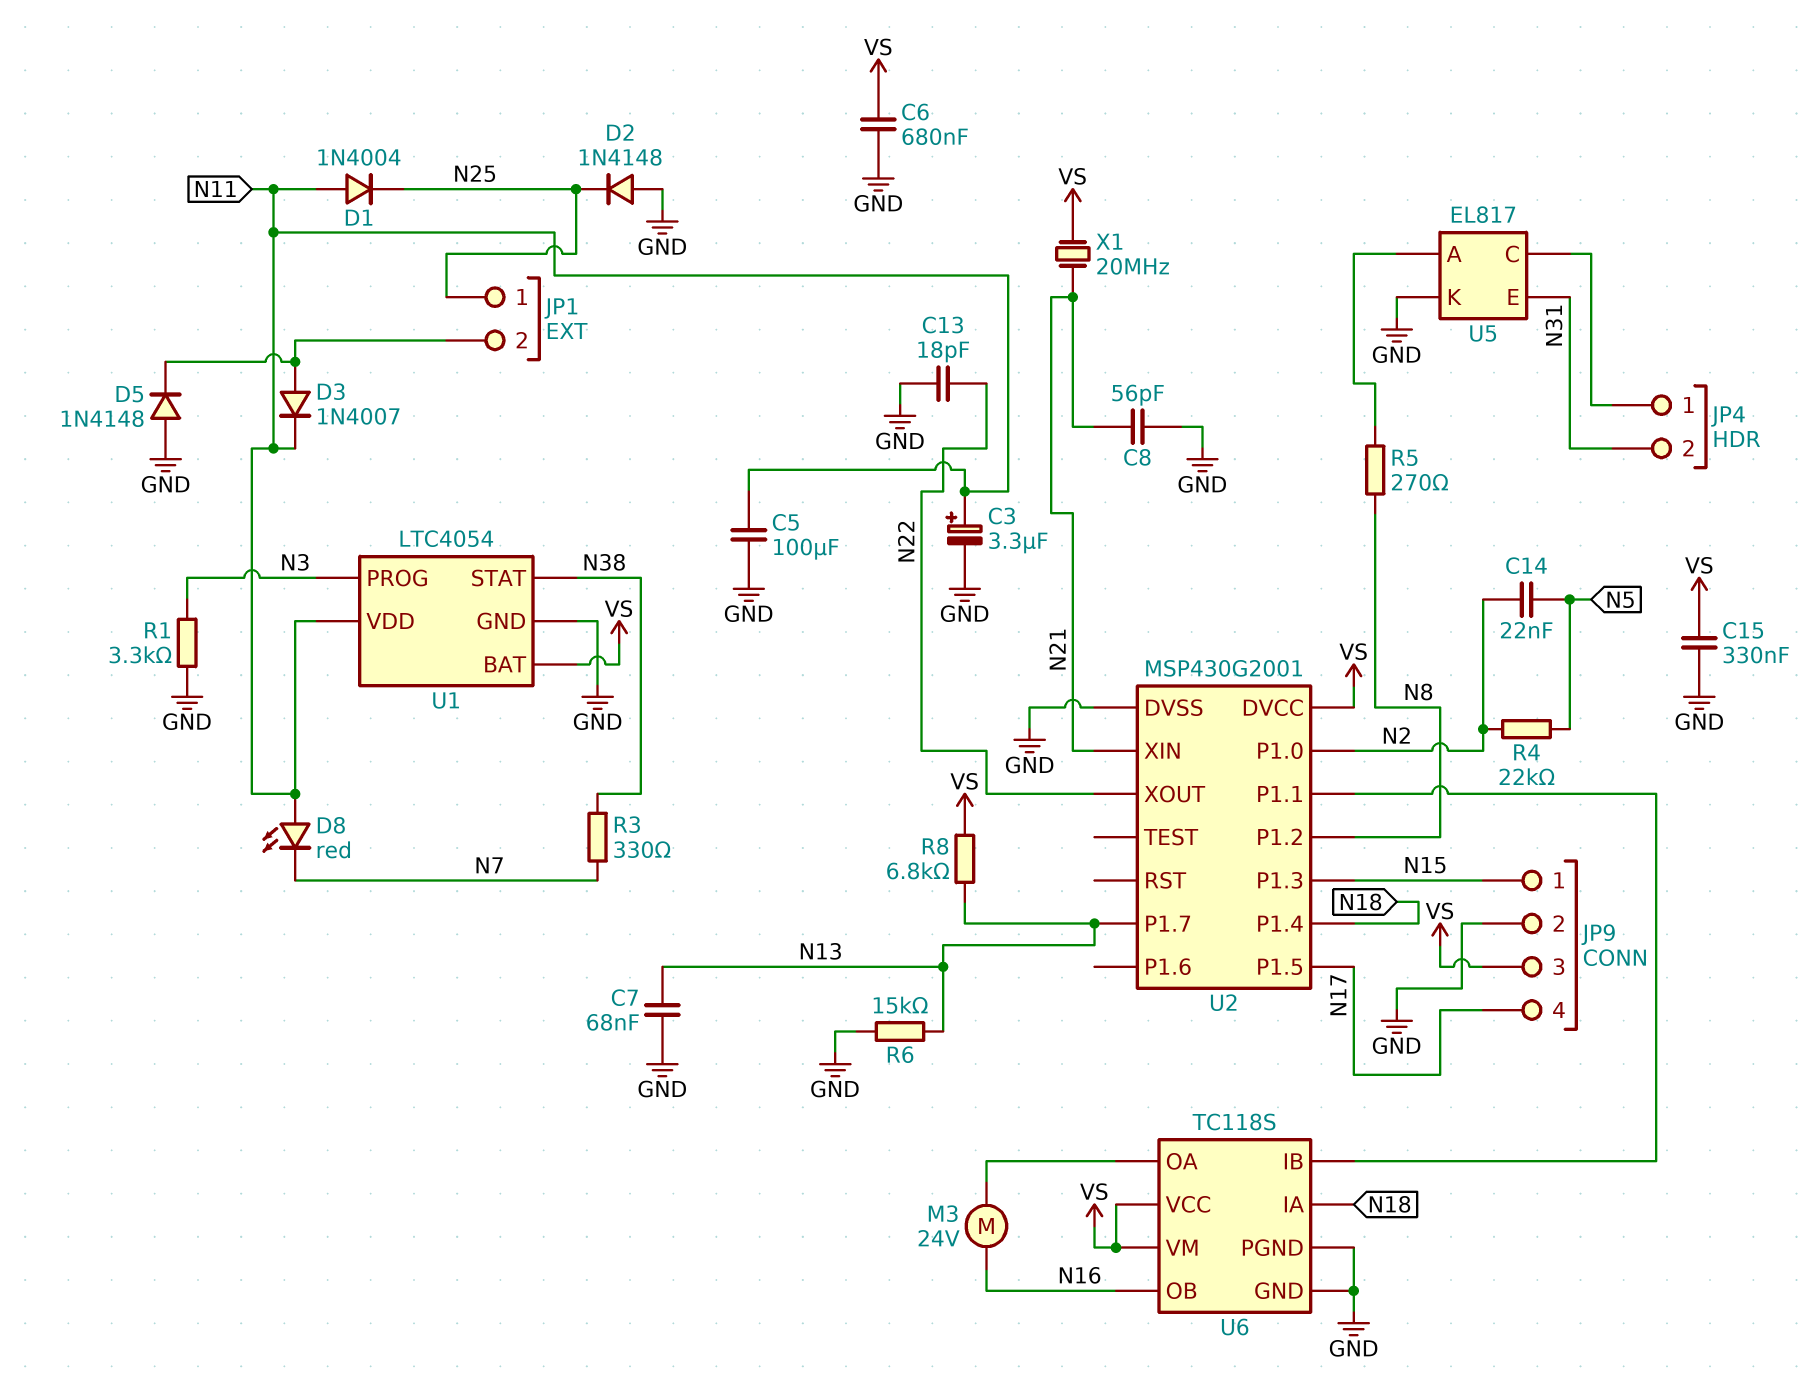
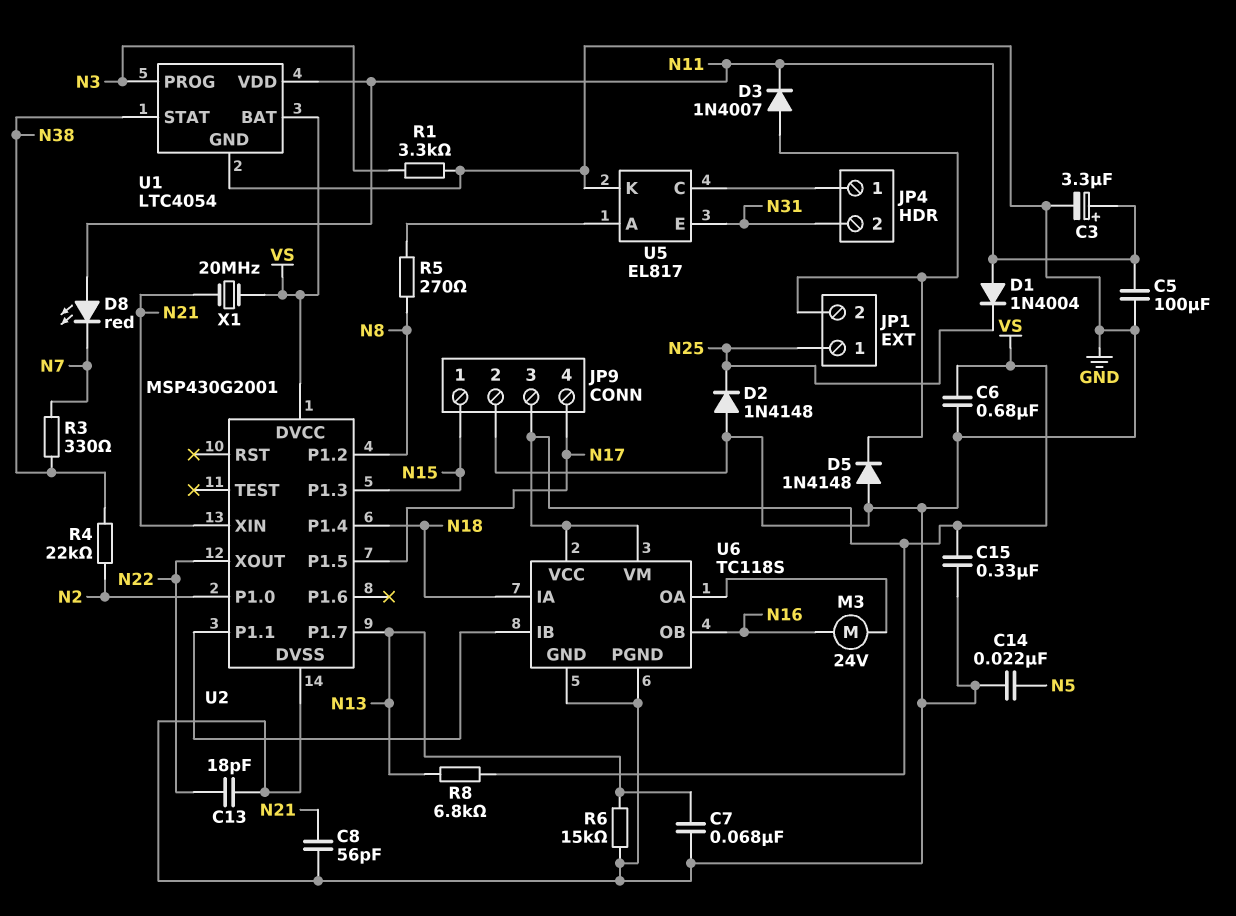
C14: 22nF (N2, N5) -> 22nF (GND, N5)
R4: 22k (N2, N5) -> 22k (N2, N38)

